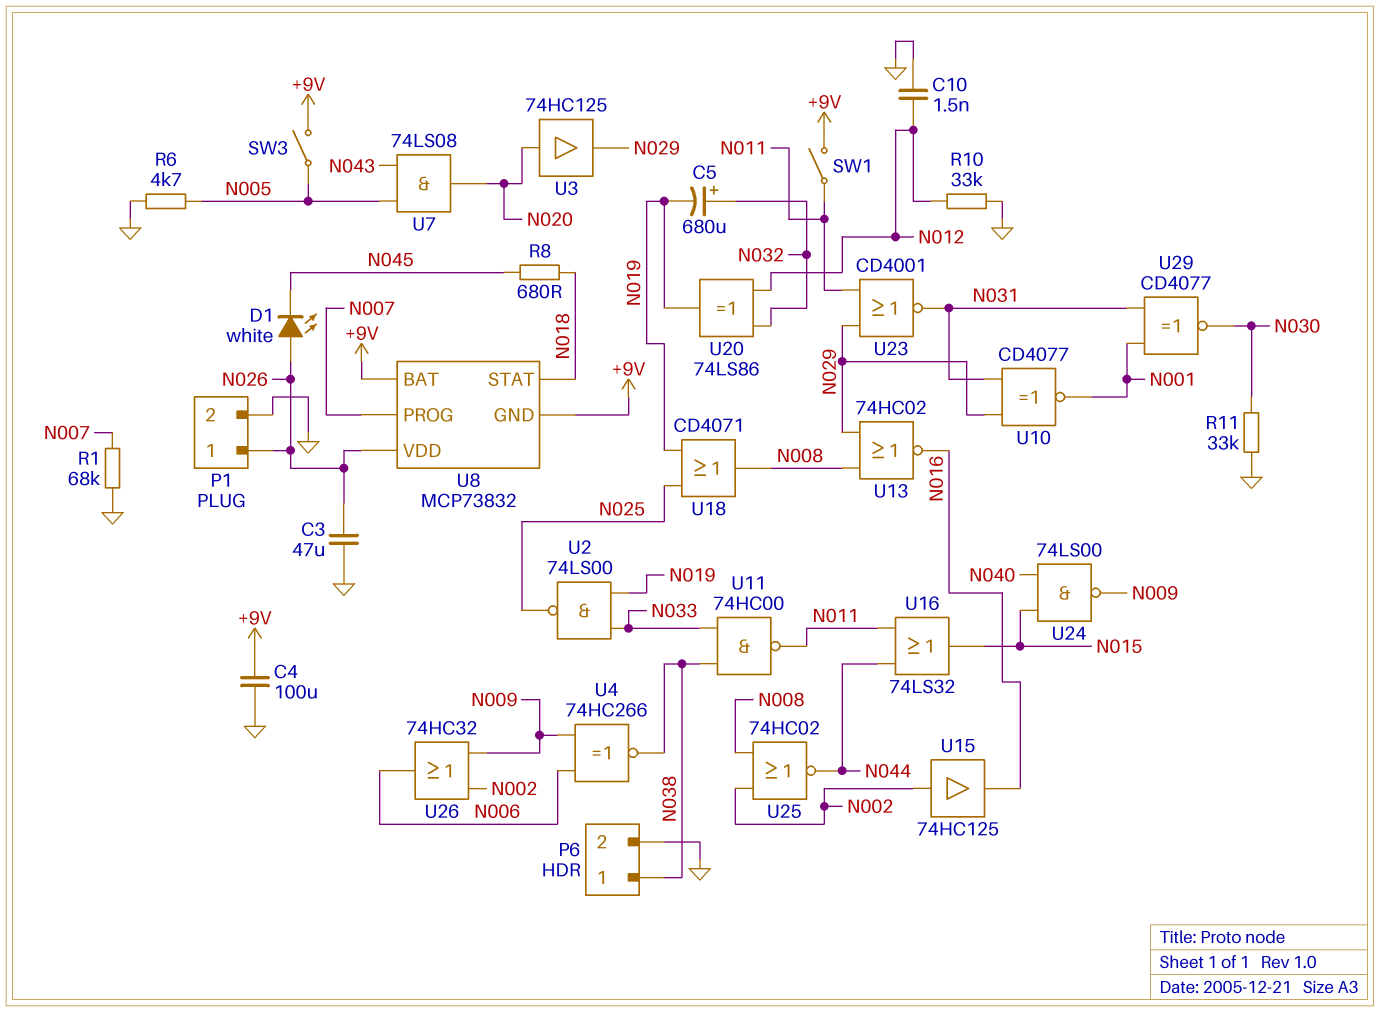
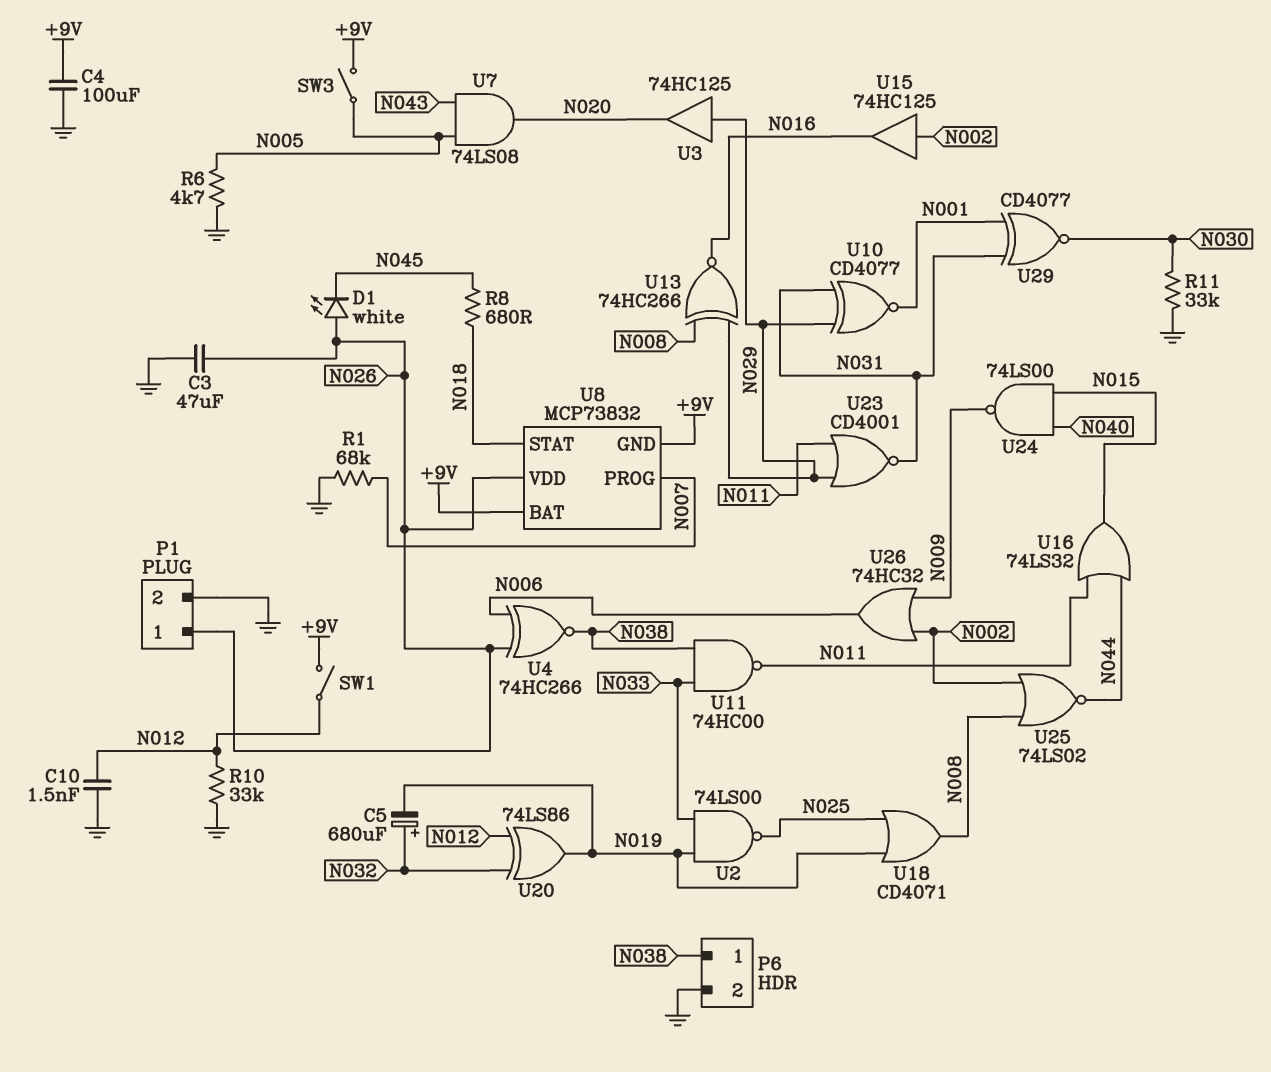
SW1: switch (+9V, N011) -> switch (+9V, N012)
U3: buffer 74HC125 (in N020, out N029) -> buffer 74HC125 (in N029, out N020)
U4: XNOR 74HC266 (in N006, in N009, out N038) -> XNOR 74HC266 (in N006, in N026, out N038)
U13: NOR 74HC02 (in N008, in N029, out N016) -> XNOR 74HC266 (in N008, in N029, out N016)
U25: NOR 74HC02 (in N002, in N008, out N044) -> NOR 74LS02 (in N002, in N008, out N044)

